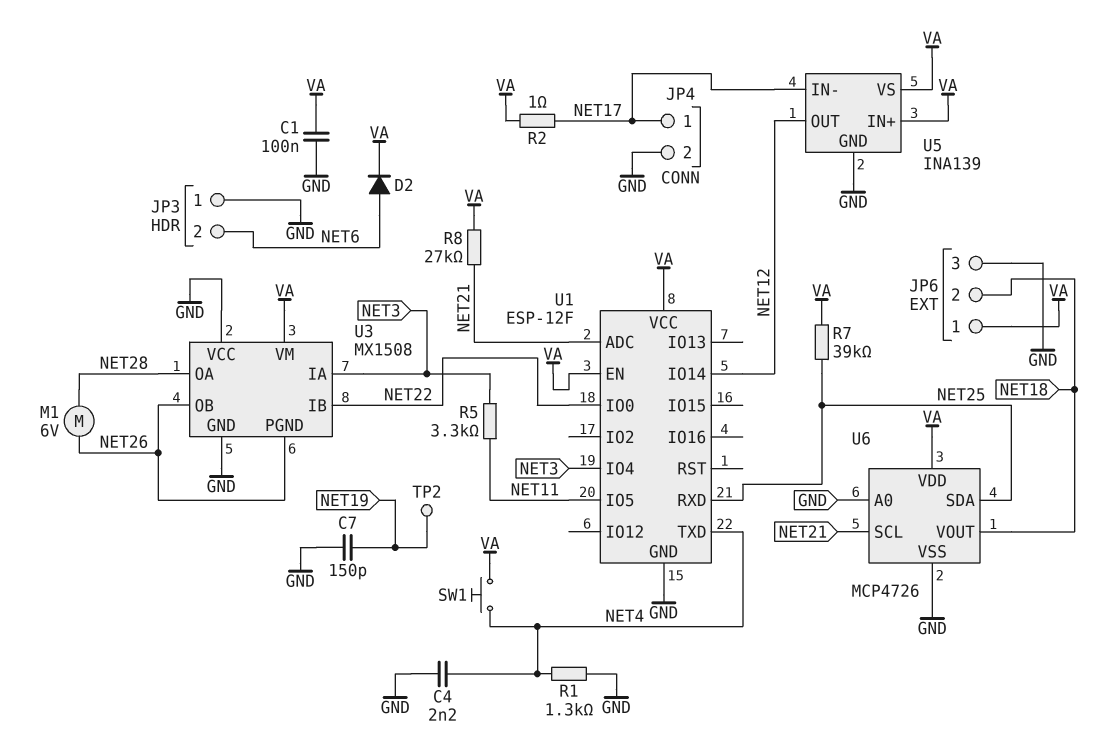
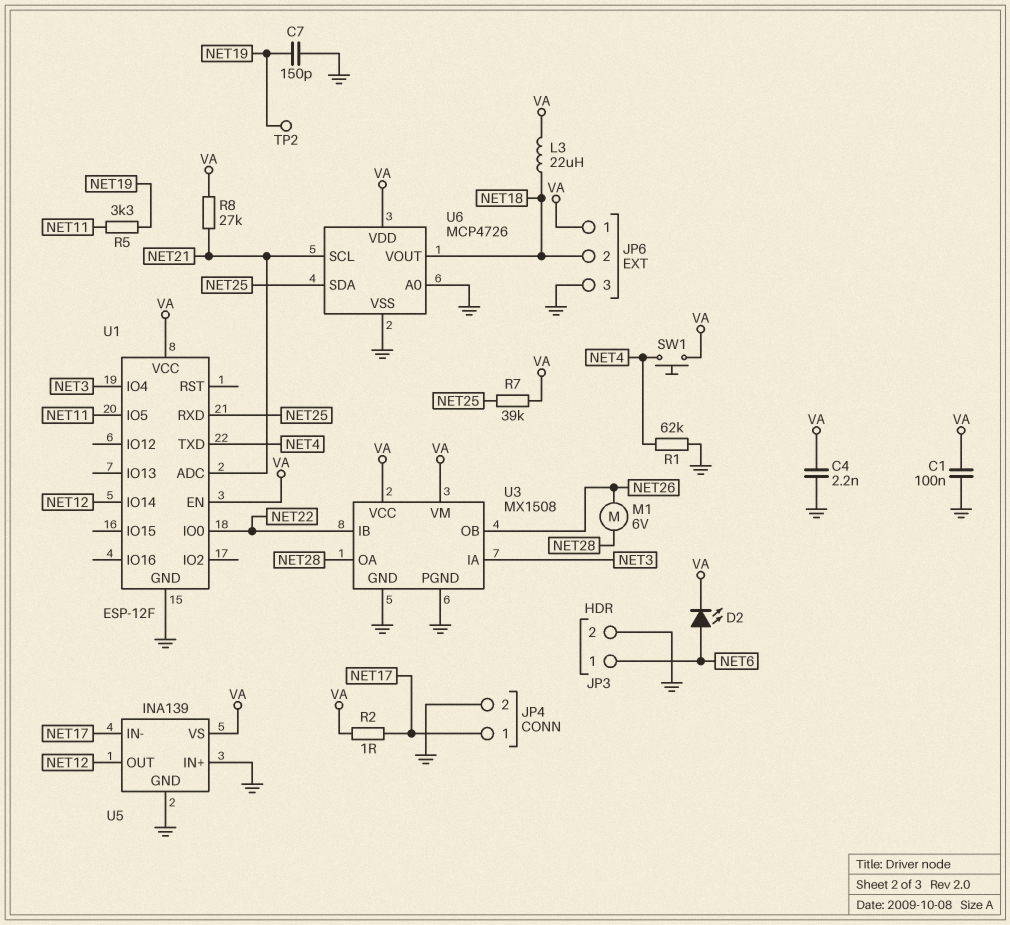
C4: 2.2nF (GND, NET4) -> 2.2nF (GND, VA)
D2: diode (A NET6, K VA) -> LED (A NET6, K VA)
JP3 pin 1: GND -> NET6
JP3 pin 2: NET6 -> GND
L3: none -> 22uH (NET18, VA)
R1: 1.3k (GND, NET4) -> 62k (GND, NET4)
R5: 3.3k (NET3, NET11) -> 3.3k (NET11, NET19)
U3 pin PGND: NET26 -> GND
U3 pin VCC: GND -> VA
U5 pin IN+: VA -> GND

